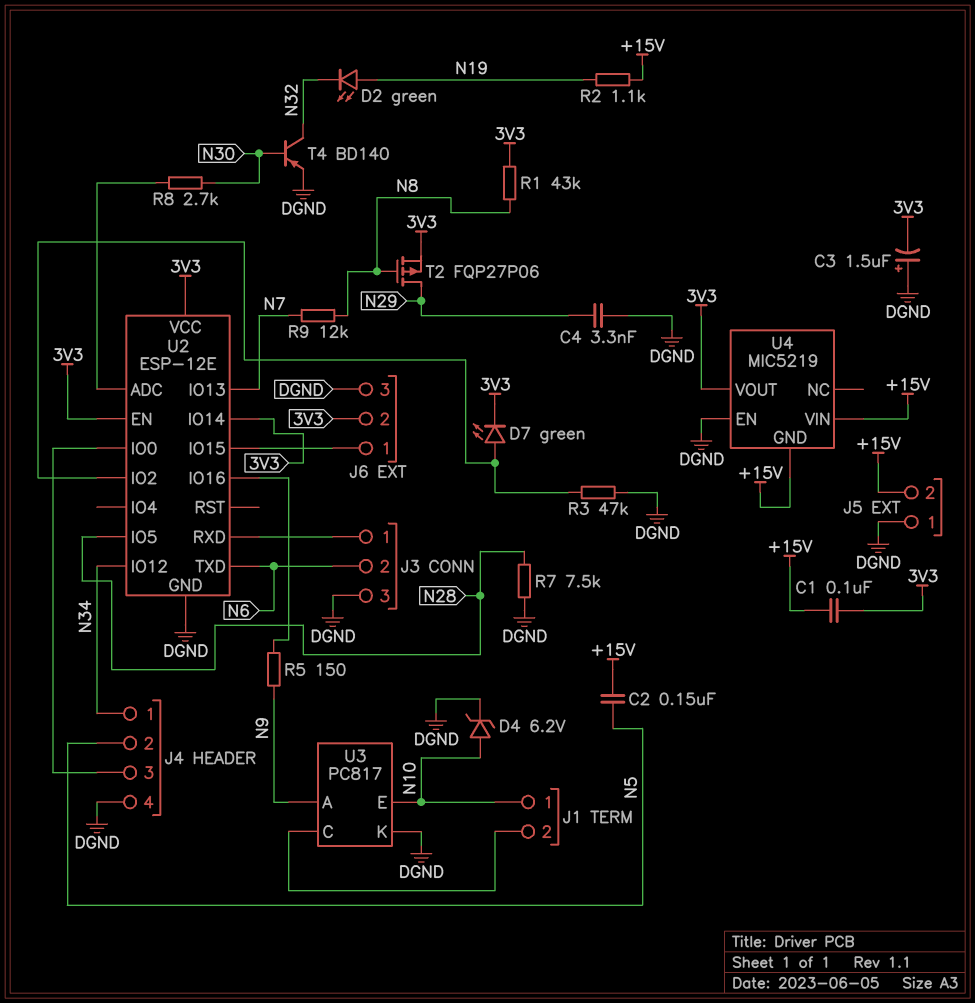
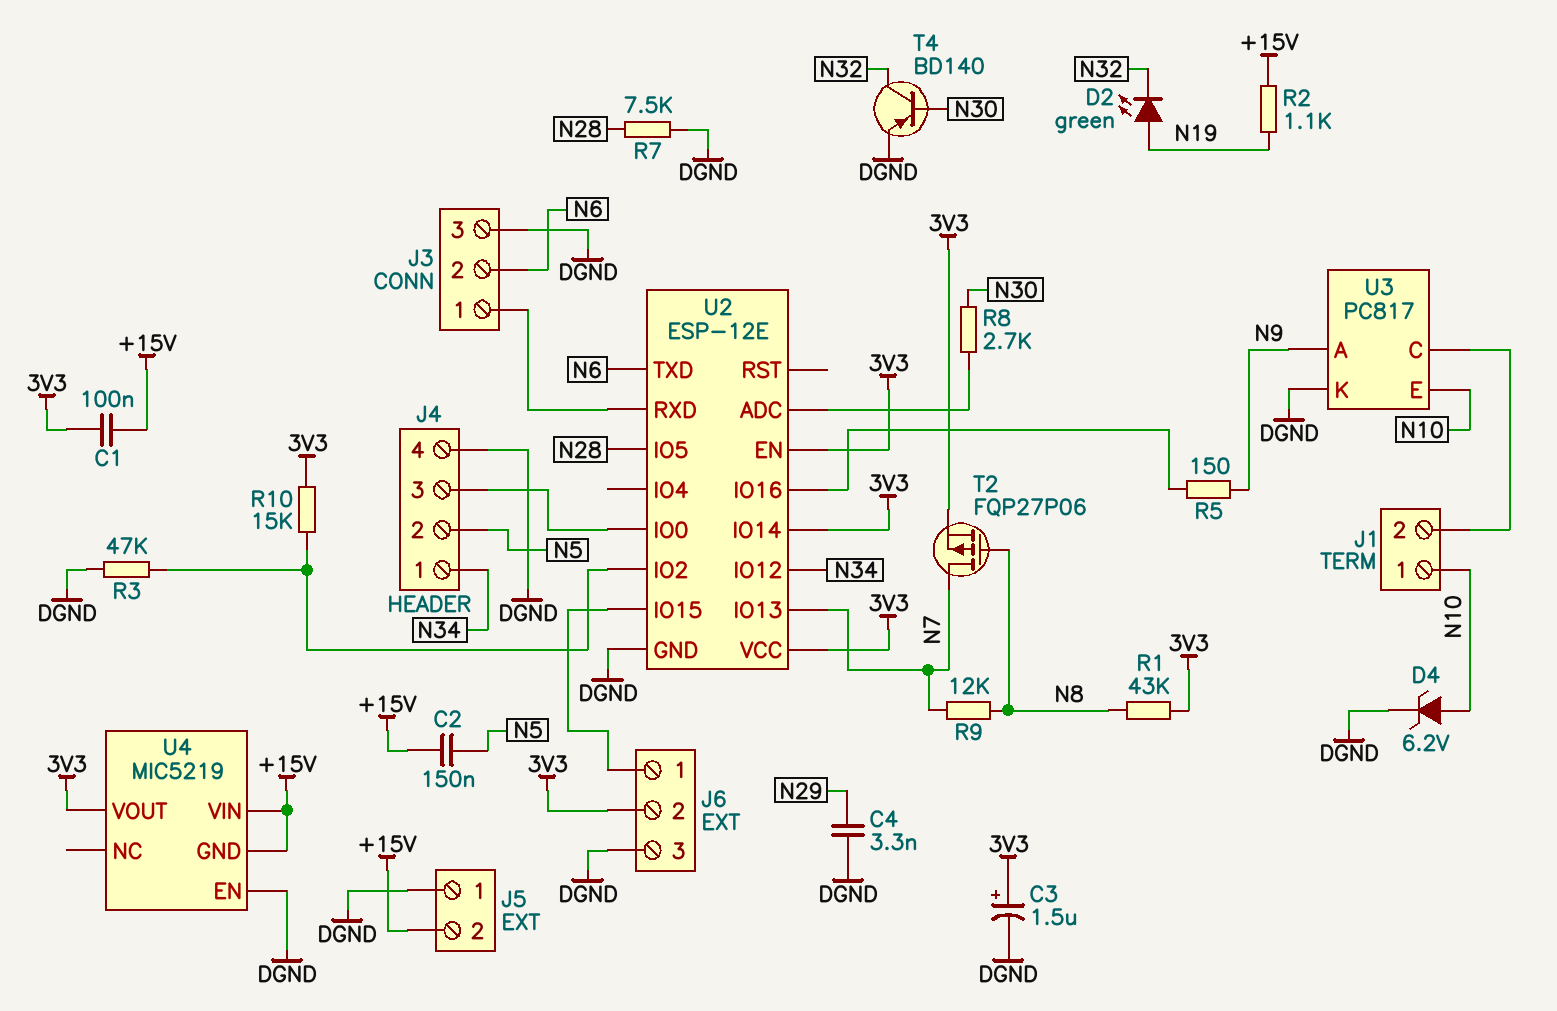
C3: 1.5uF (plus DGND, minus 3V3) -> 1.5uF (plus 3V3, minus DGND)
D7: LED green (A U2/IO2, K 3V3) -> none
R10: none -> 15k (3V3, U2/IO2)
T2: PMOS FQP27P06 (G N8, D N29, S 3V3) -> PMOS FQP27P06 (G N8, D N7, S 3V3)

